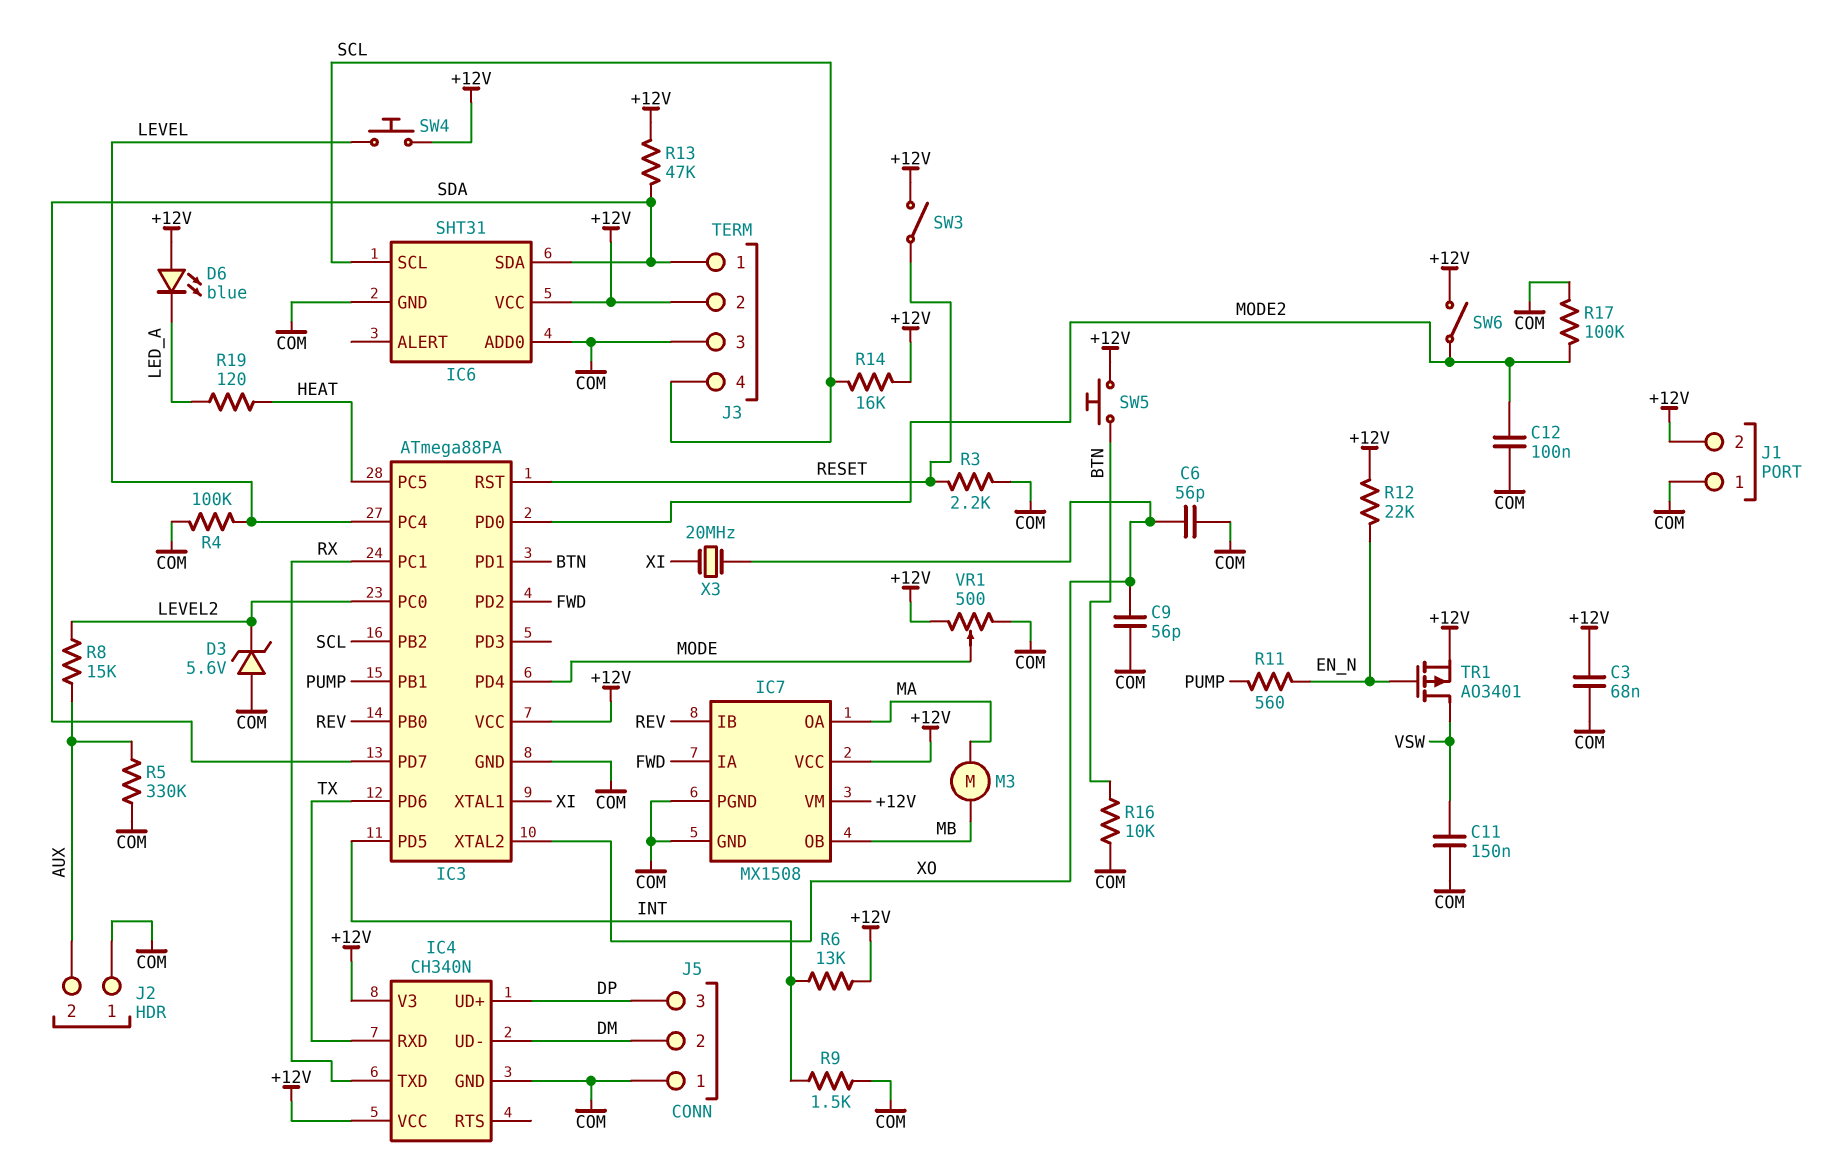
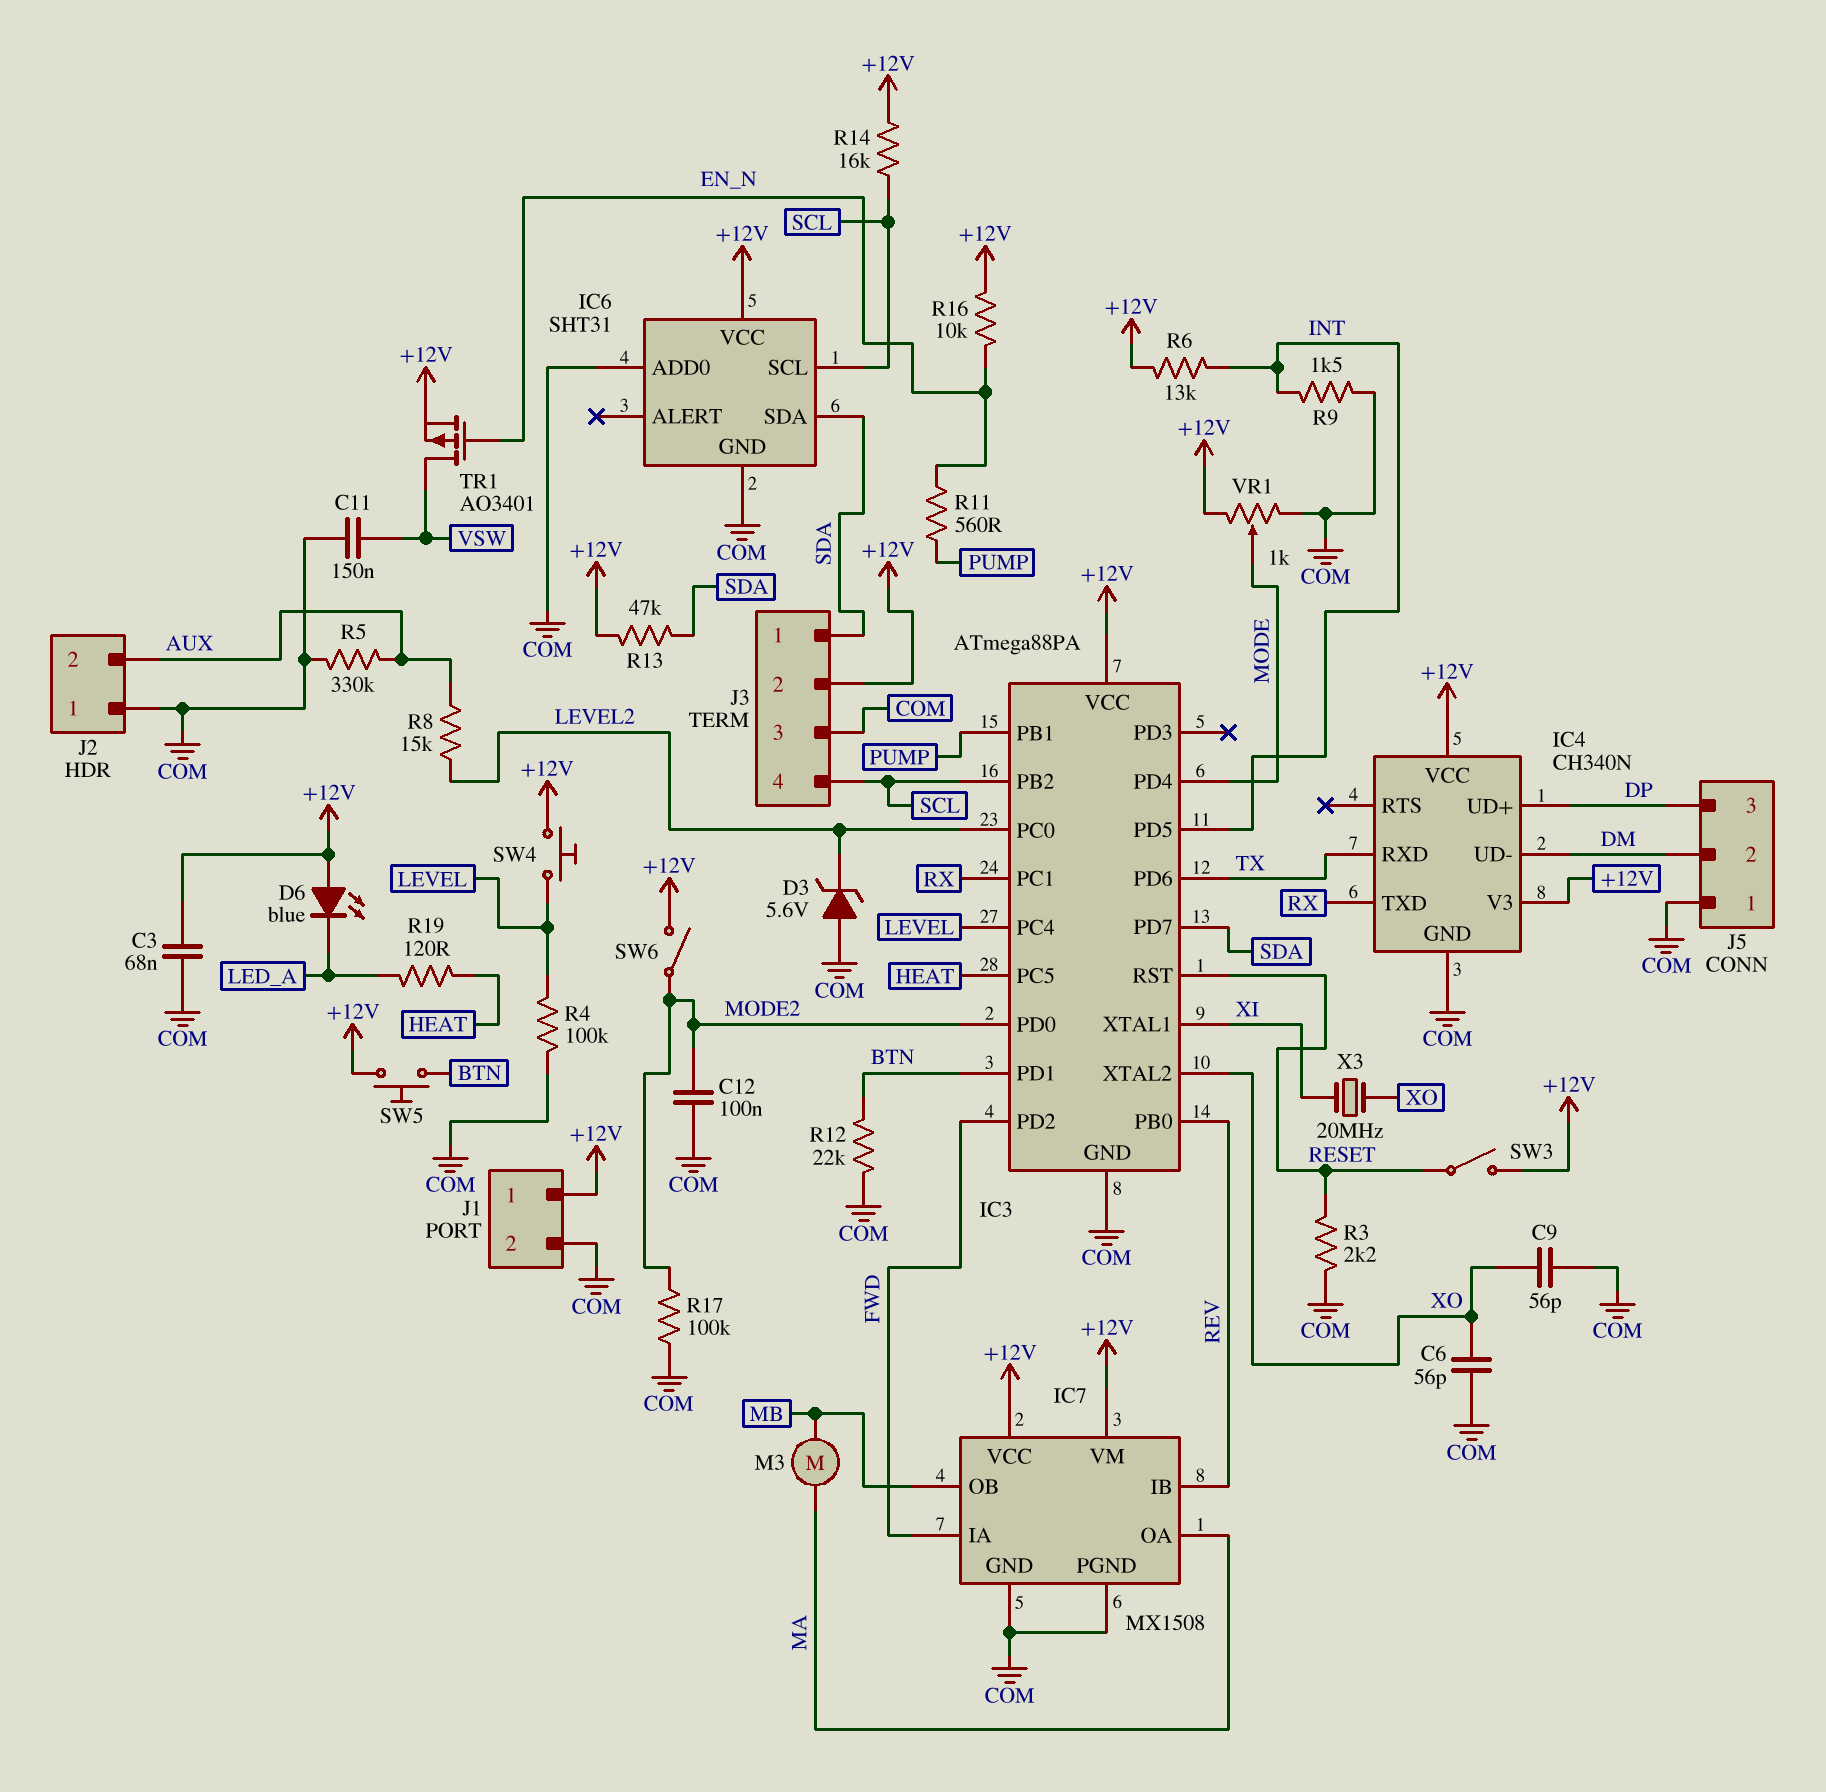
J1 pin 1: COM -> +12V
J1 pin 2: +12V -> COM
R12: 22k (+12V, EN_N) -> 22k (BTN, COM)
R16: 10k (BTN, COM) -> 10k (+12V, EN_N)
VR1: 500 (+12V, COM, wiper MODE) -> 1k (+12V, COM, wiper MODE)

